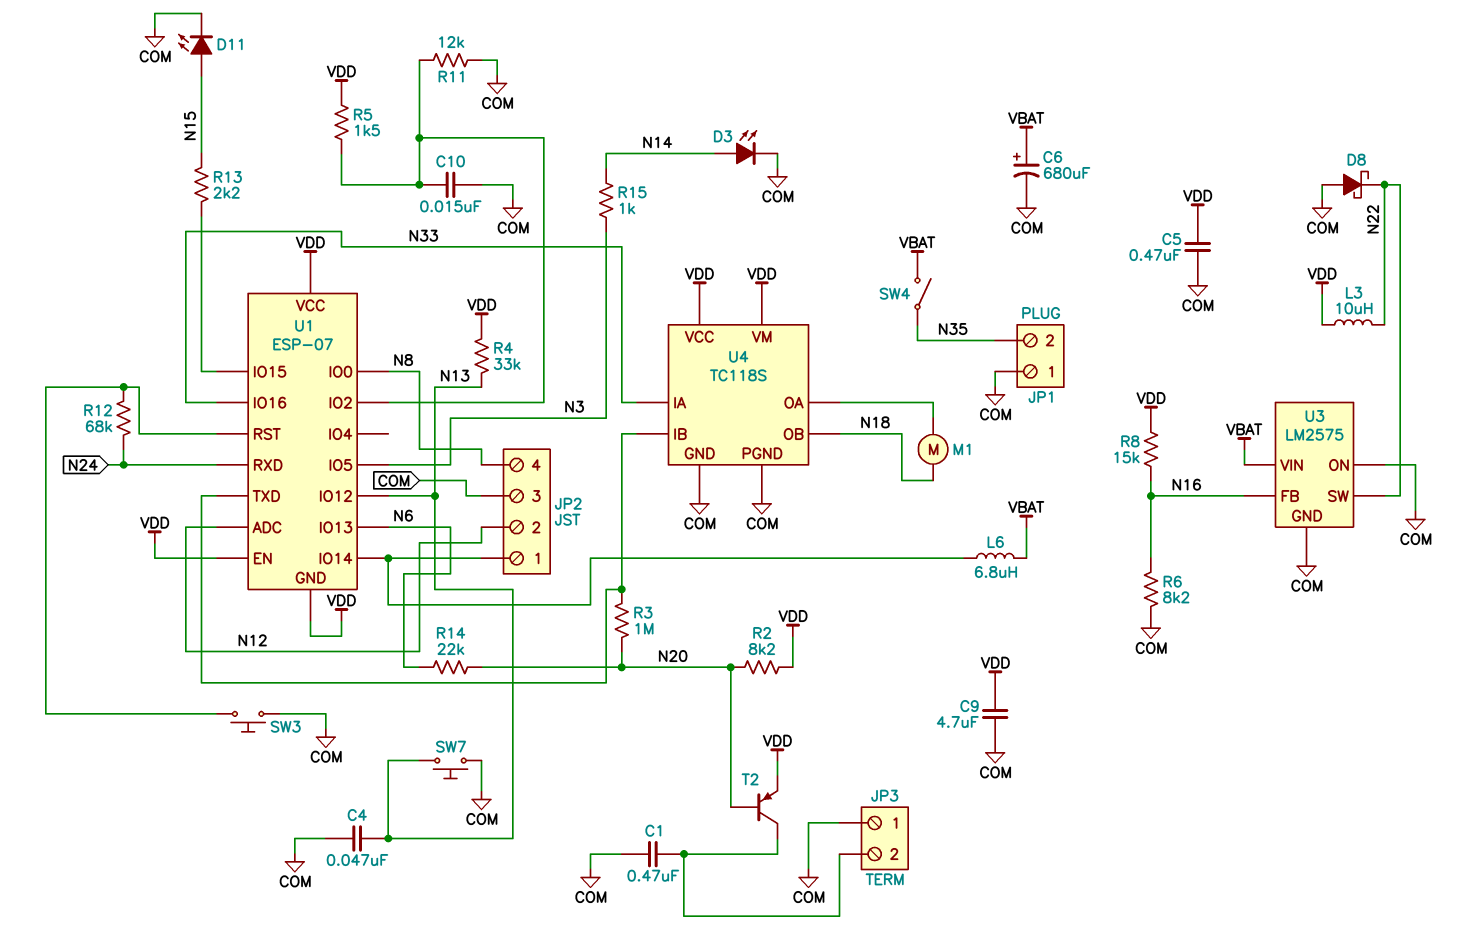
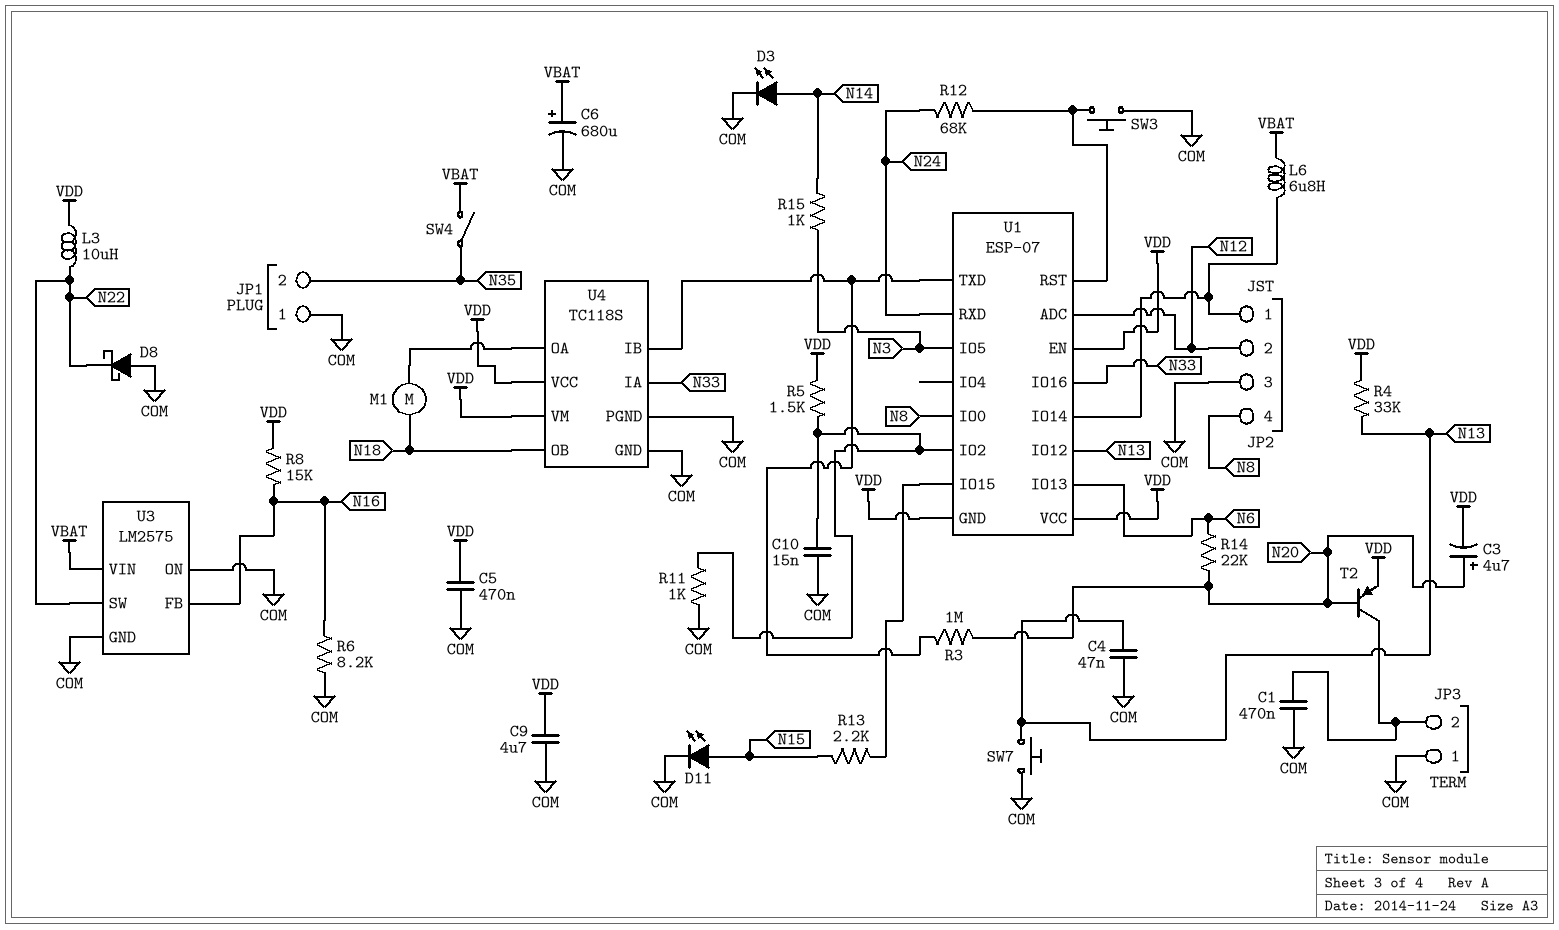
C3: none -> 4.7uF (plus N20, minus VDD)
R2: 8.2k (N20, VDD) -> none
R11: 12k (COM, U1/IO2) -> 1k (COM, U1/IO2)

